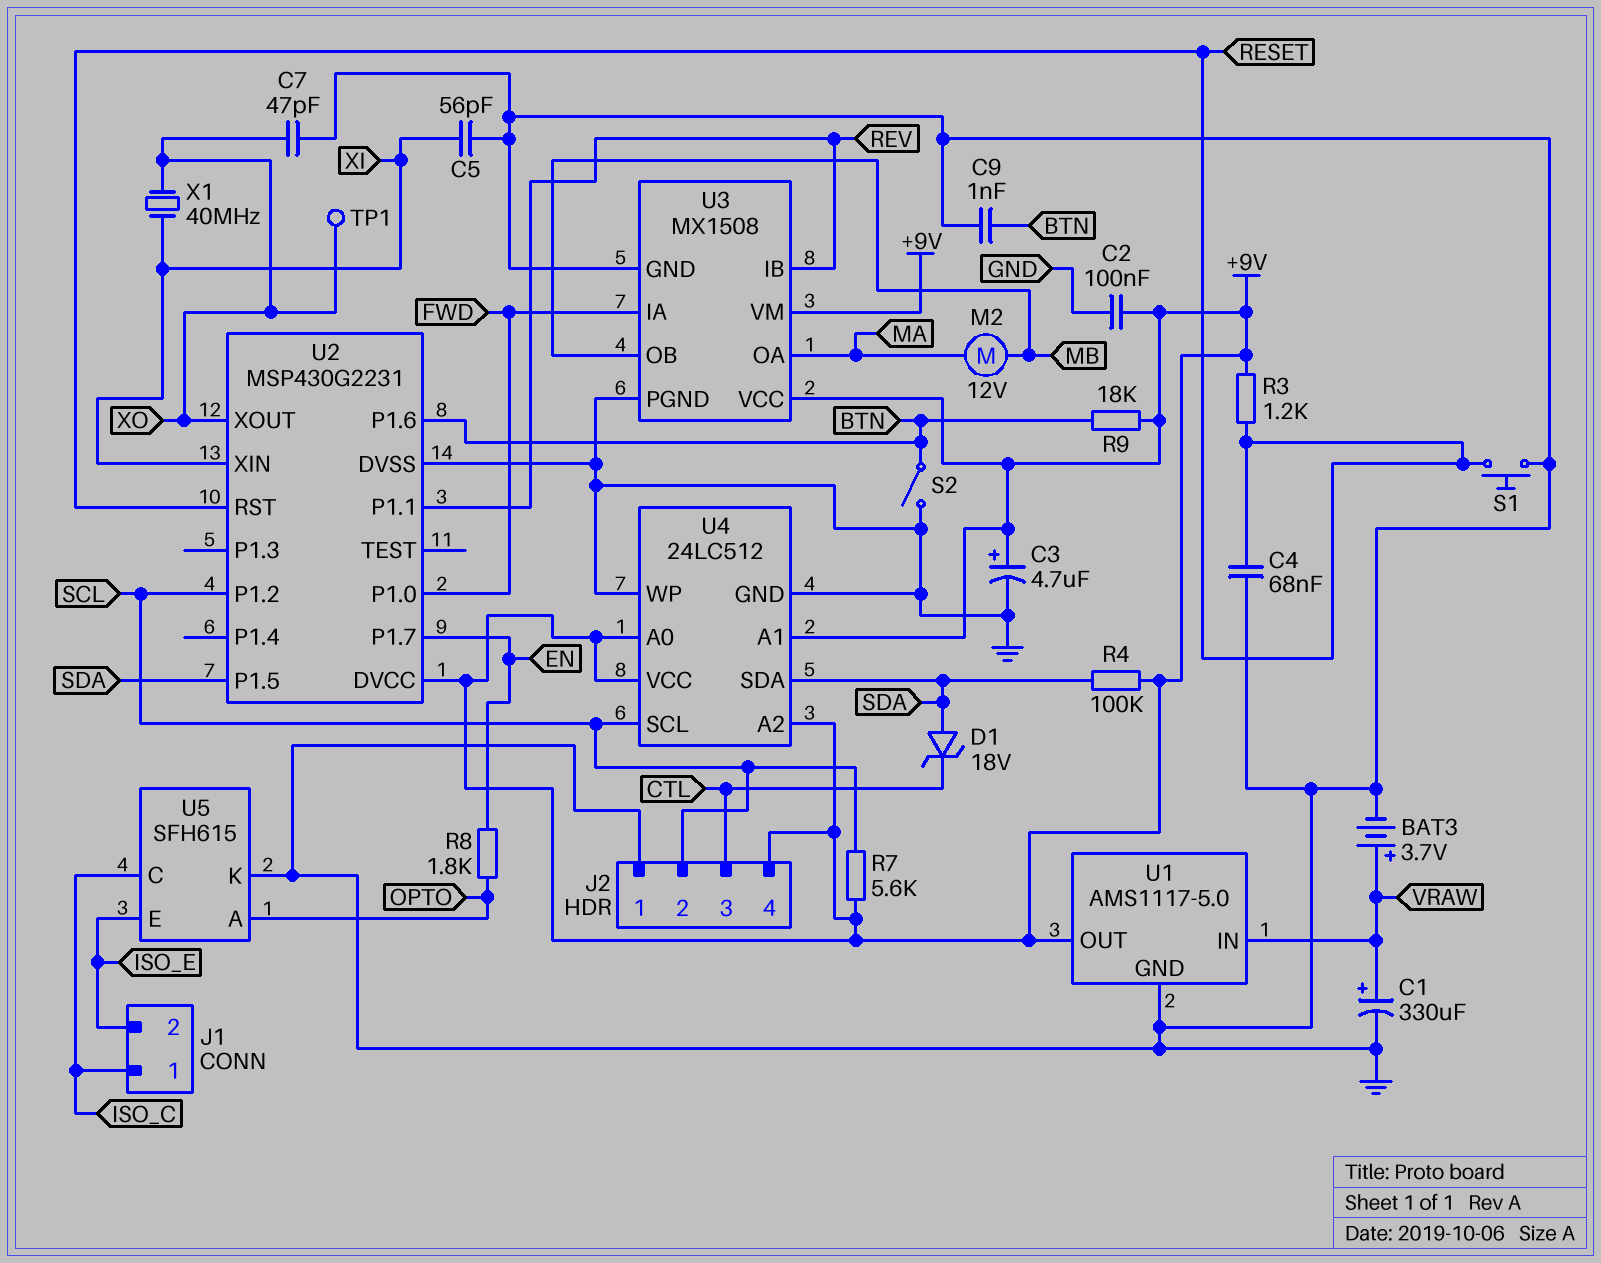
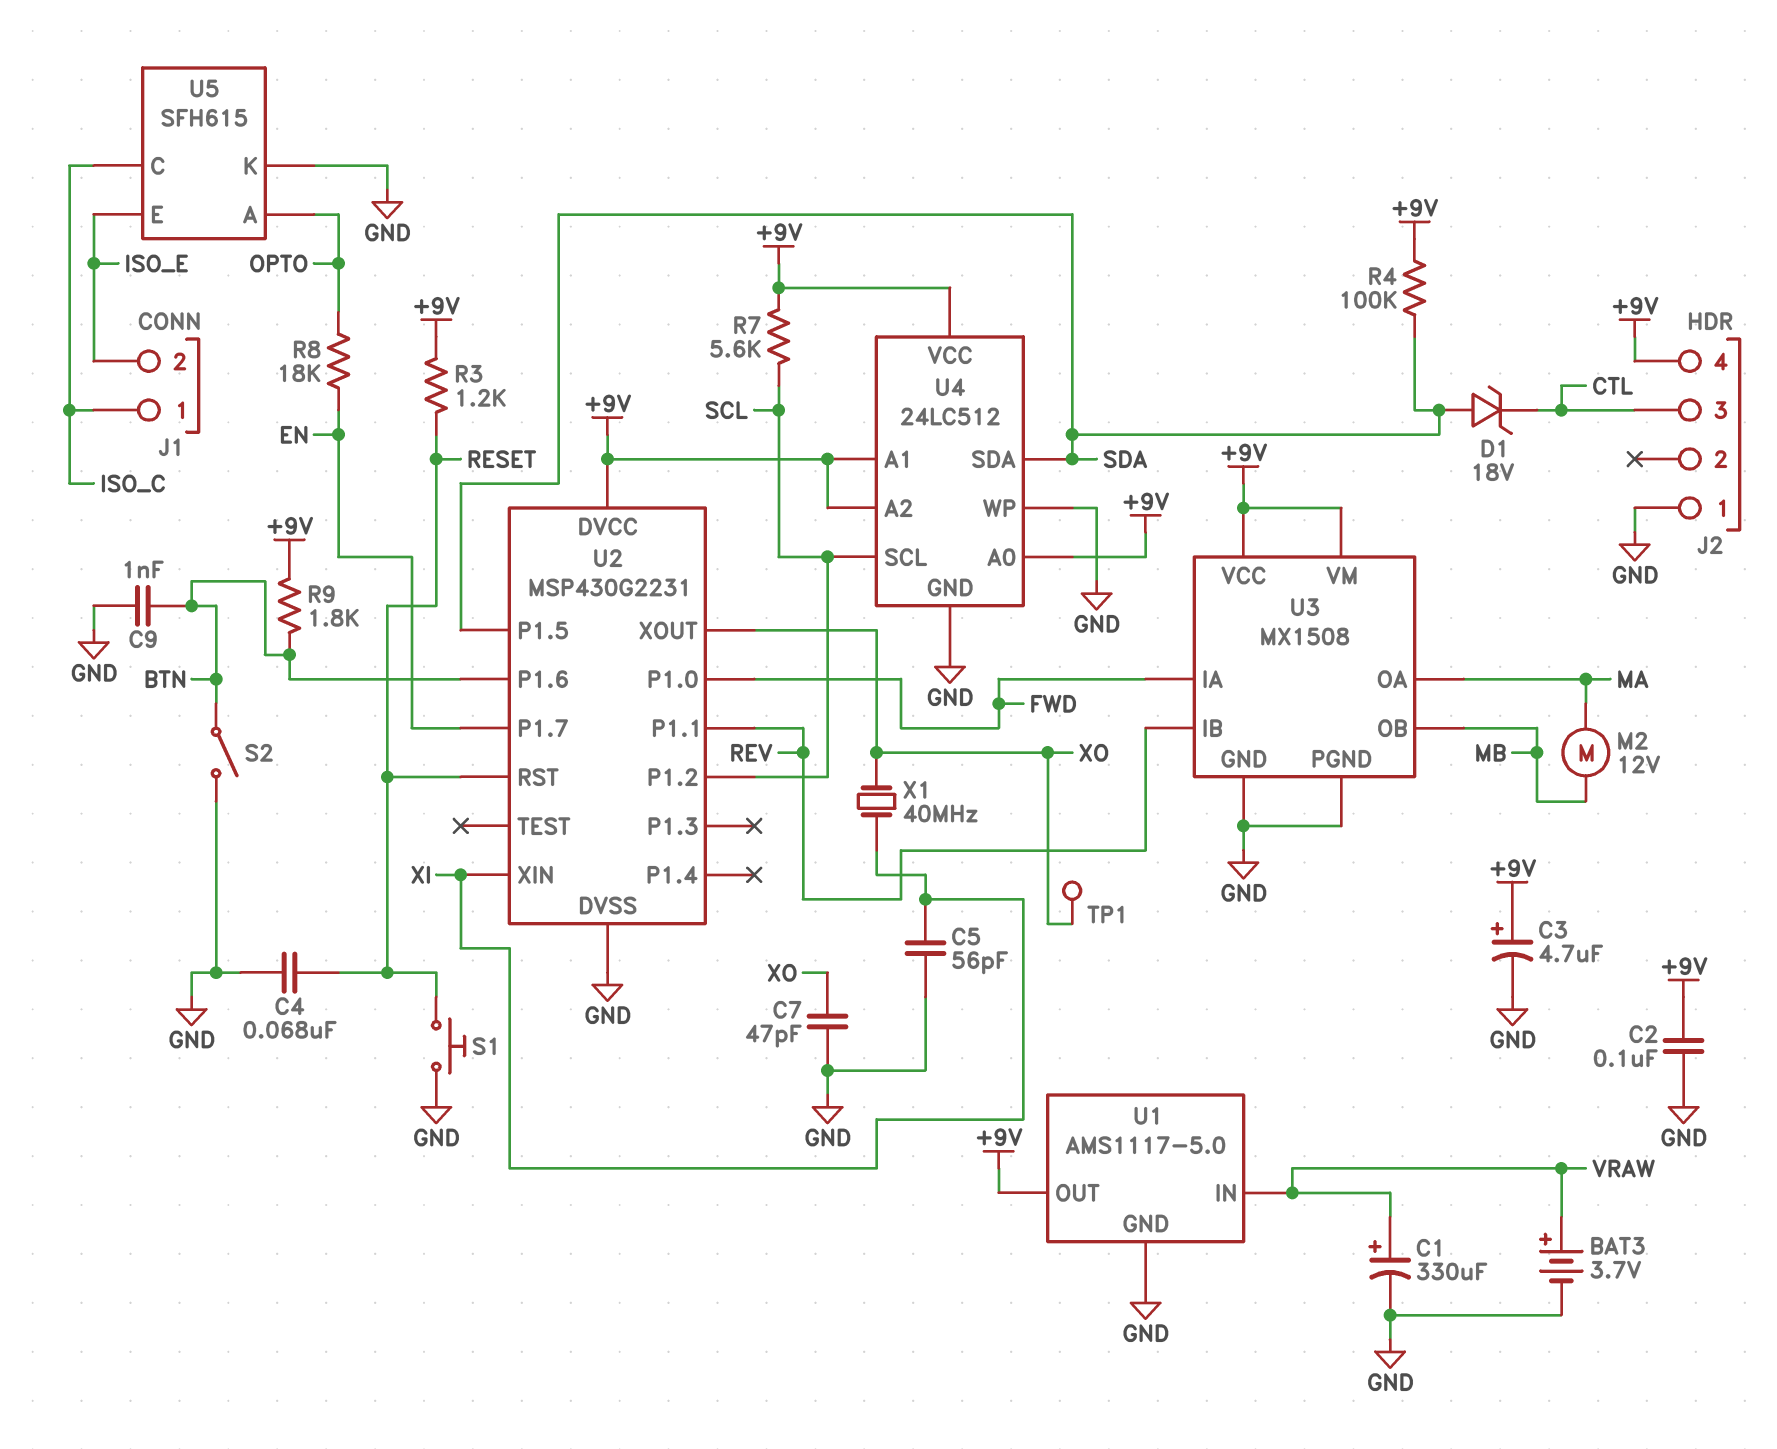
J2 pin 2: SCL -> none
R8: 1.8k (EN, OPTO) -> 18k (EN, OPTO)
R9: 18k (+9V, BTN) -> 1.8k (+9V, BTN)

